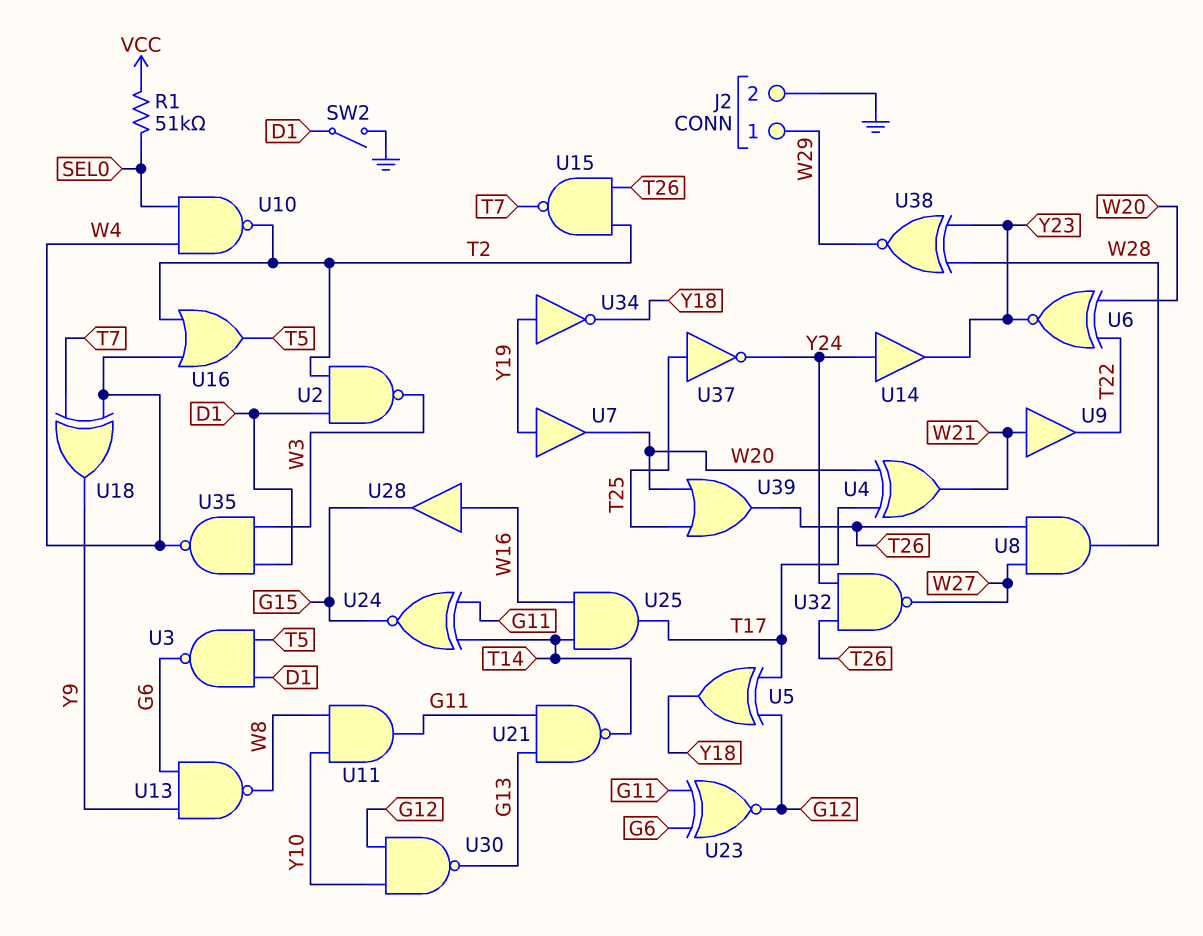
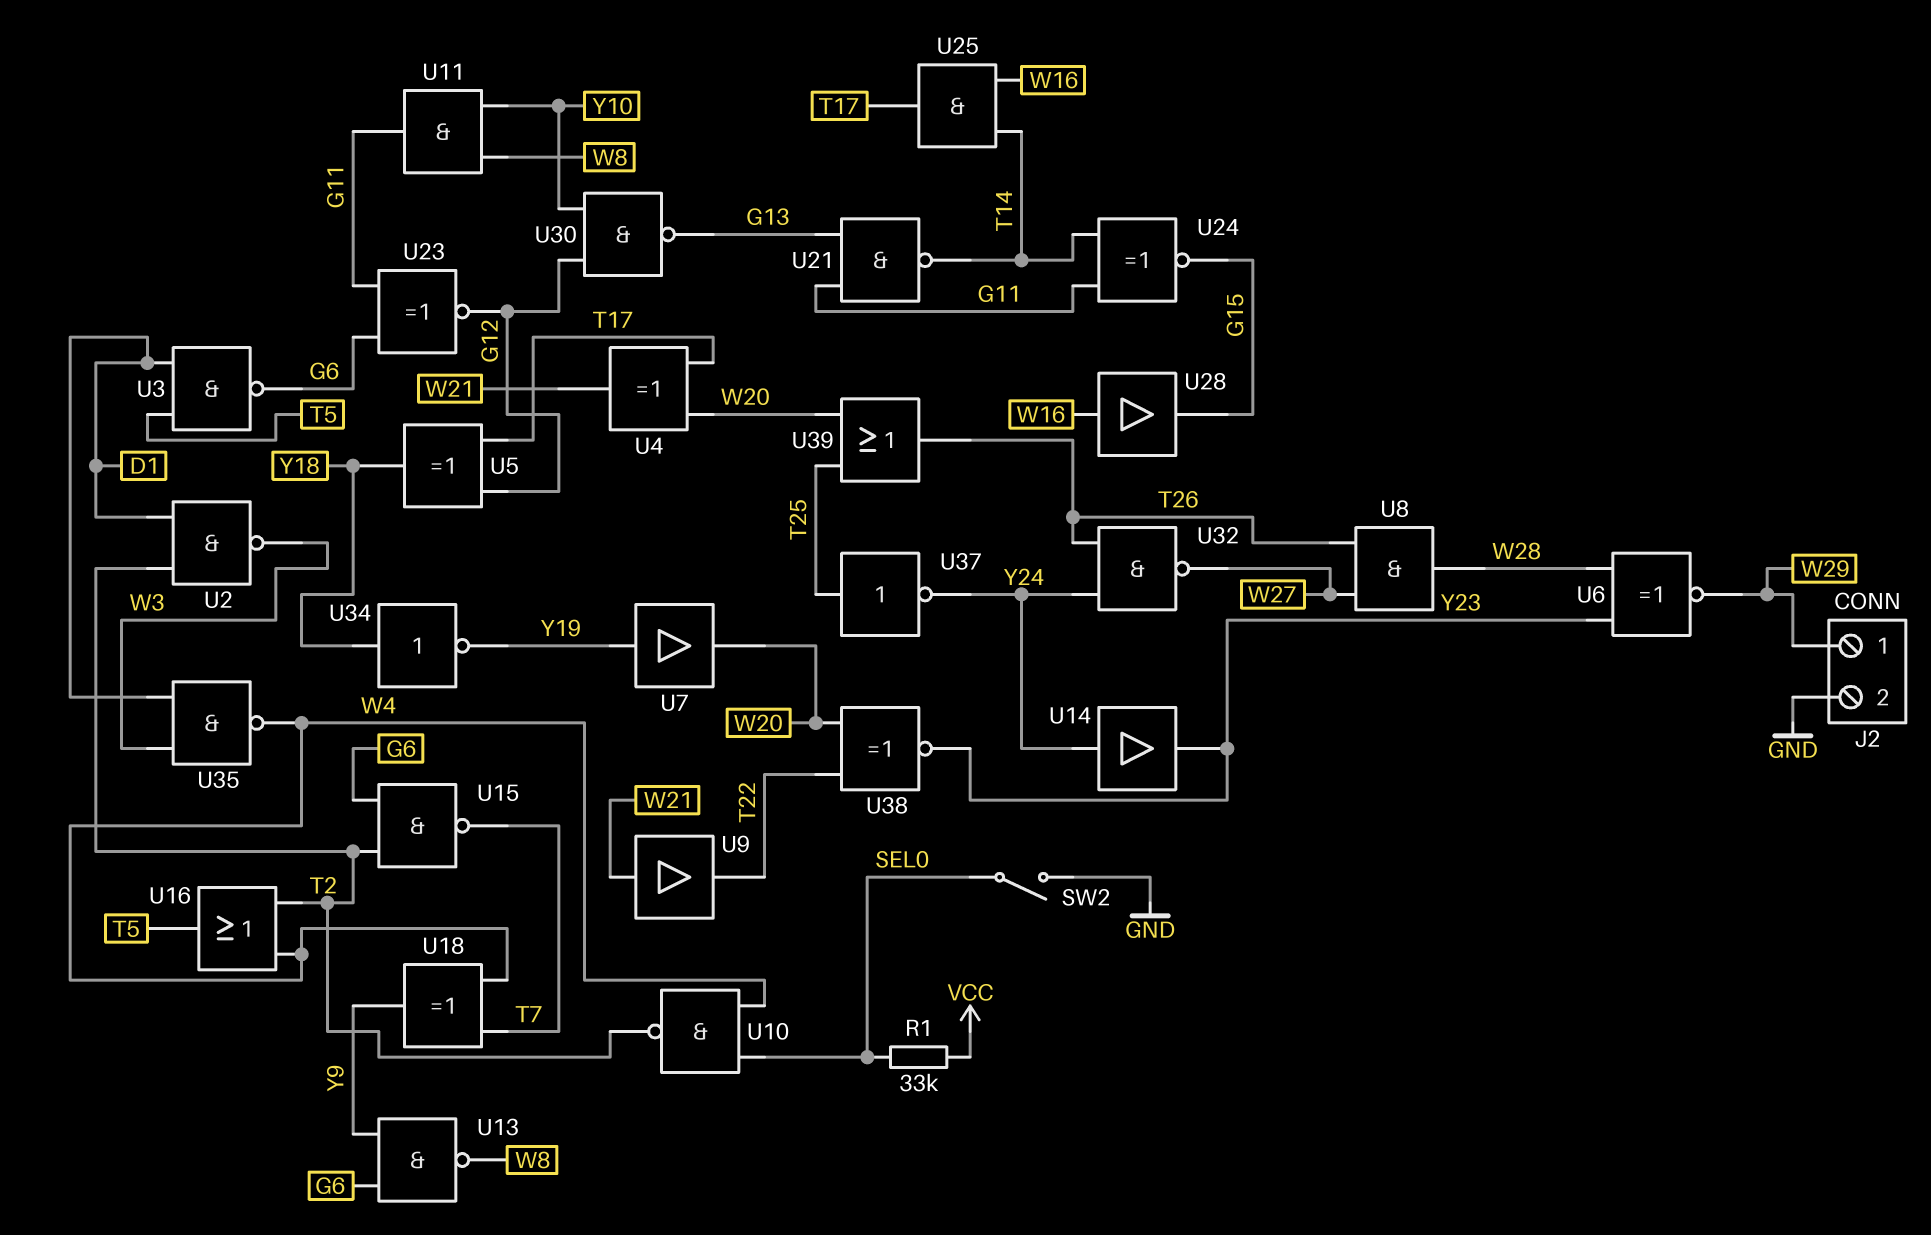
R1: 51k (SEL0, VCC) -> 33k (SEL0, VCC)
SW2: switch (D1, GND) -> switch (GND, SEL0)
U6: XNOR (in T22, in W20, out Y23) -> XNOR (in W28, in Y23, out W29)
U15: NAND (in T2, in T26, out T7) -> NAND (in G6, in T2, out T7)
U34: NOT (in Y19, out Y18) -> NOT (in Y18, out Y19)
U38: XNOR (in W28, in Y23, out W29) -> XNOR (in T22, in W20, out Y23)

